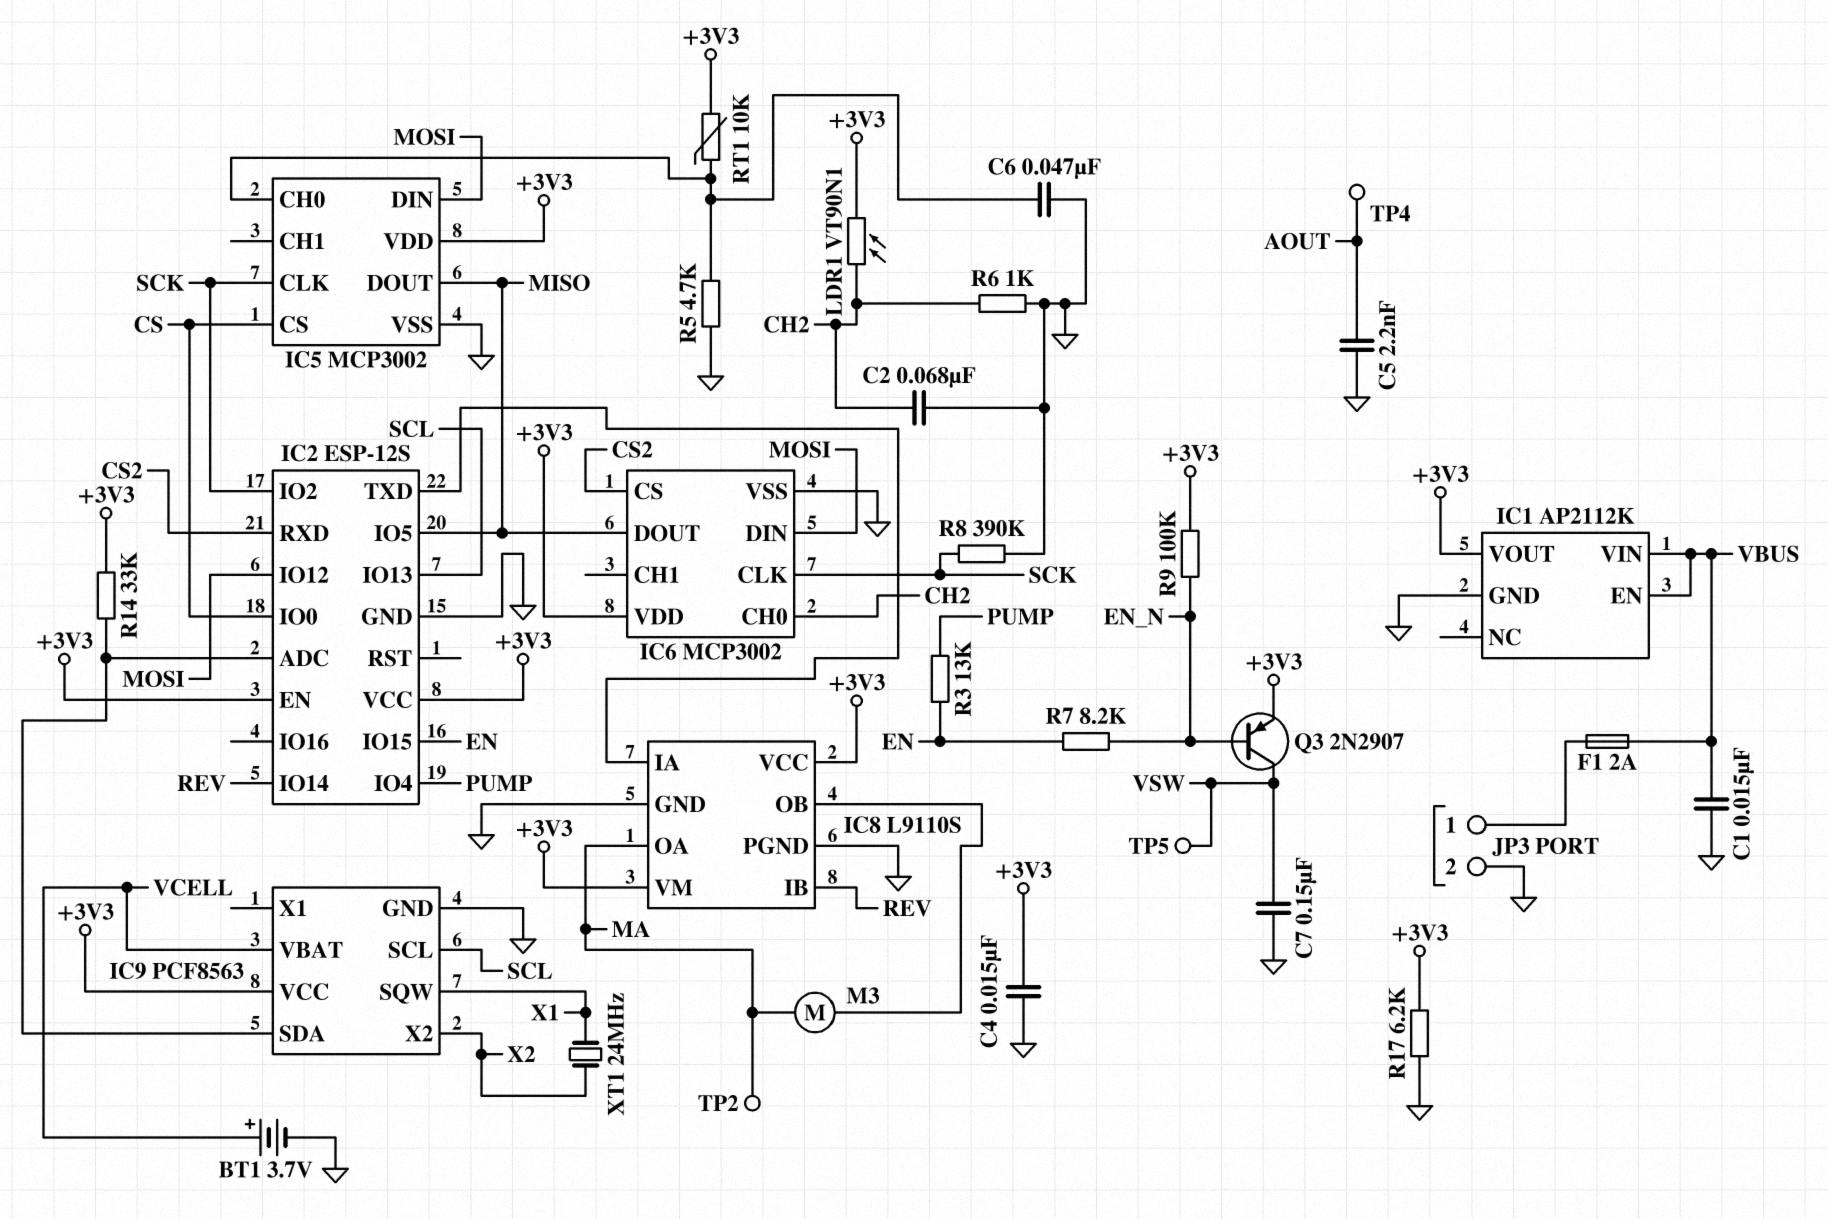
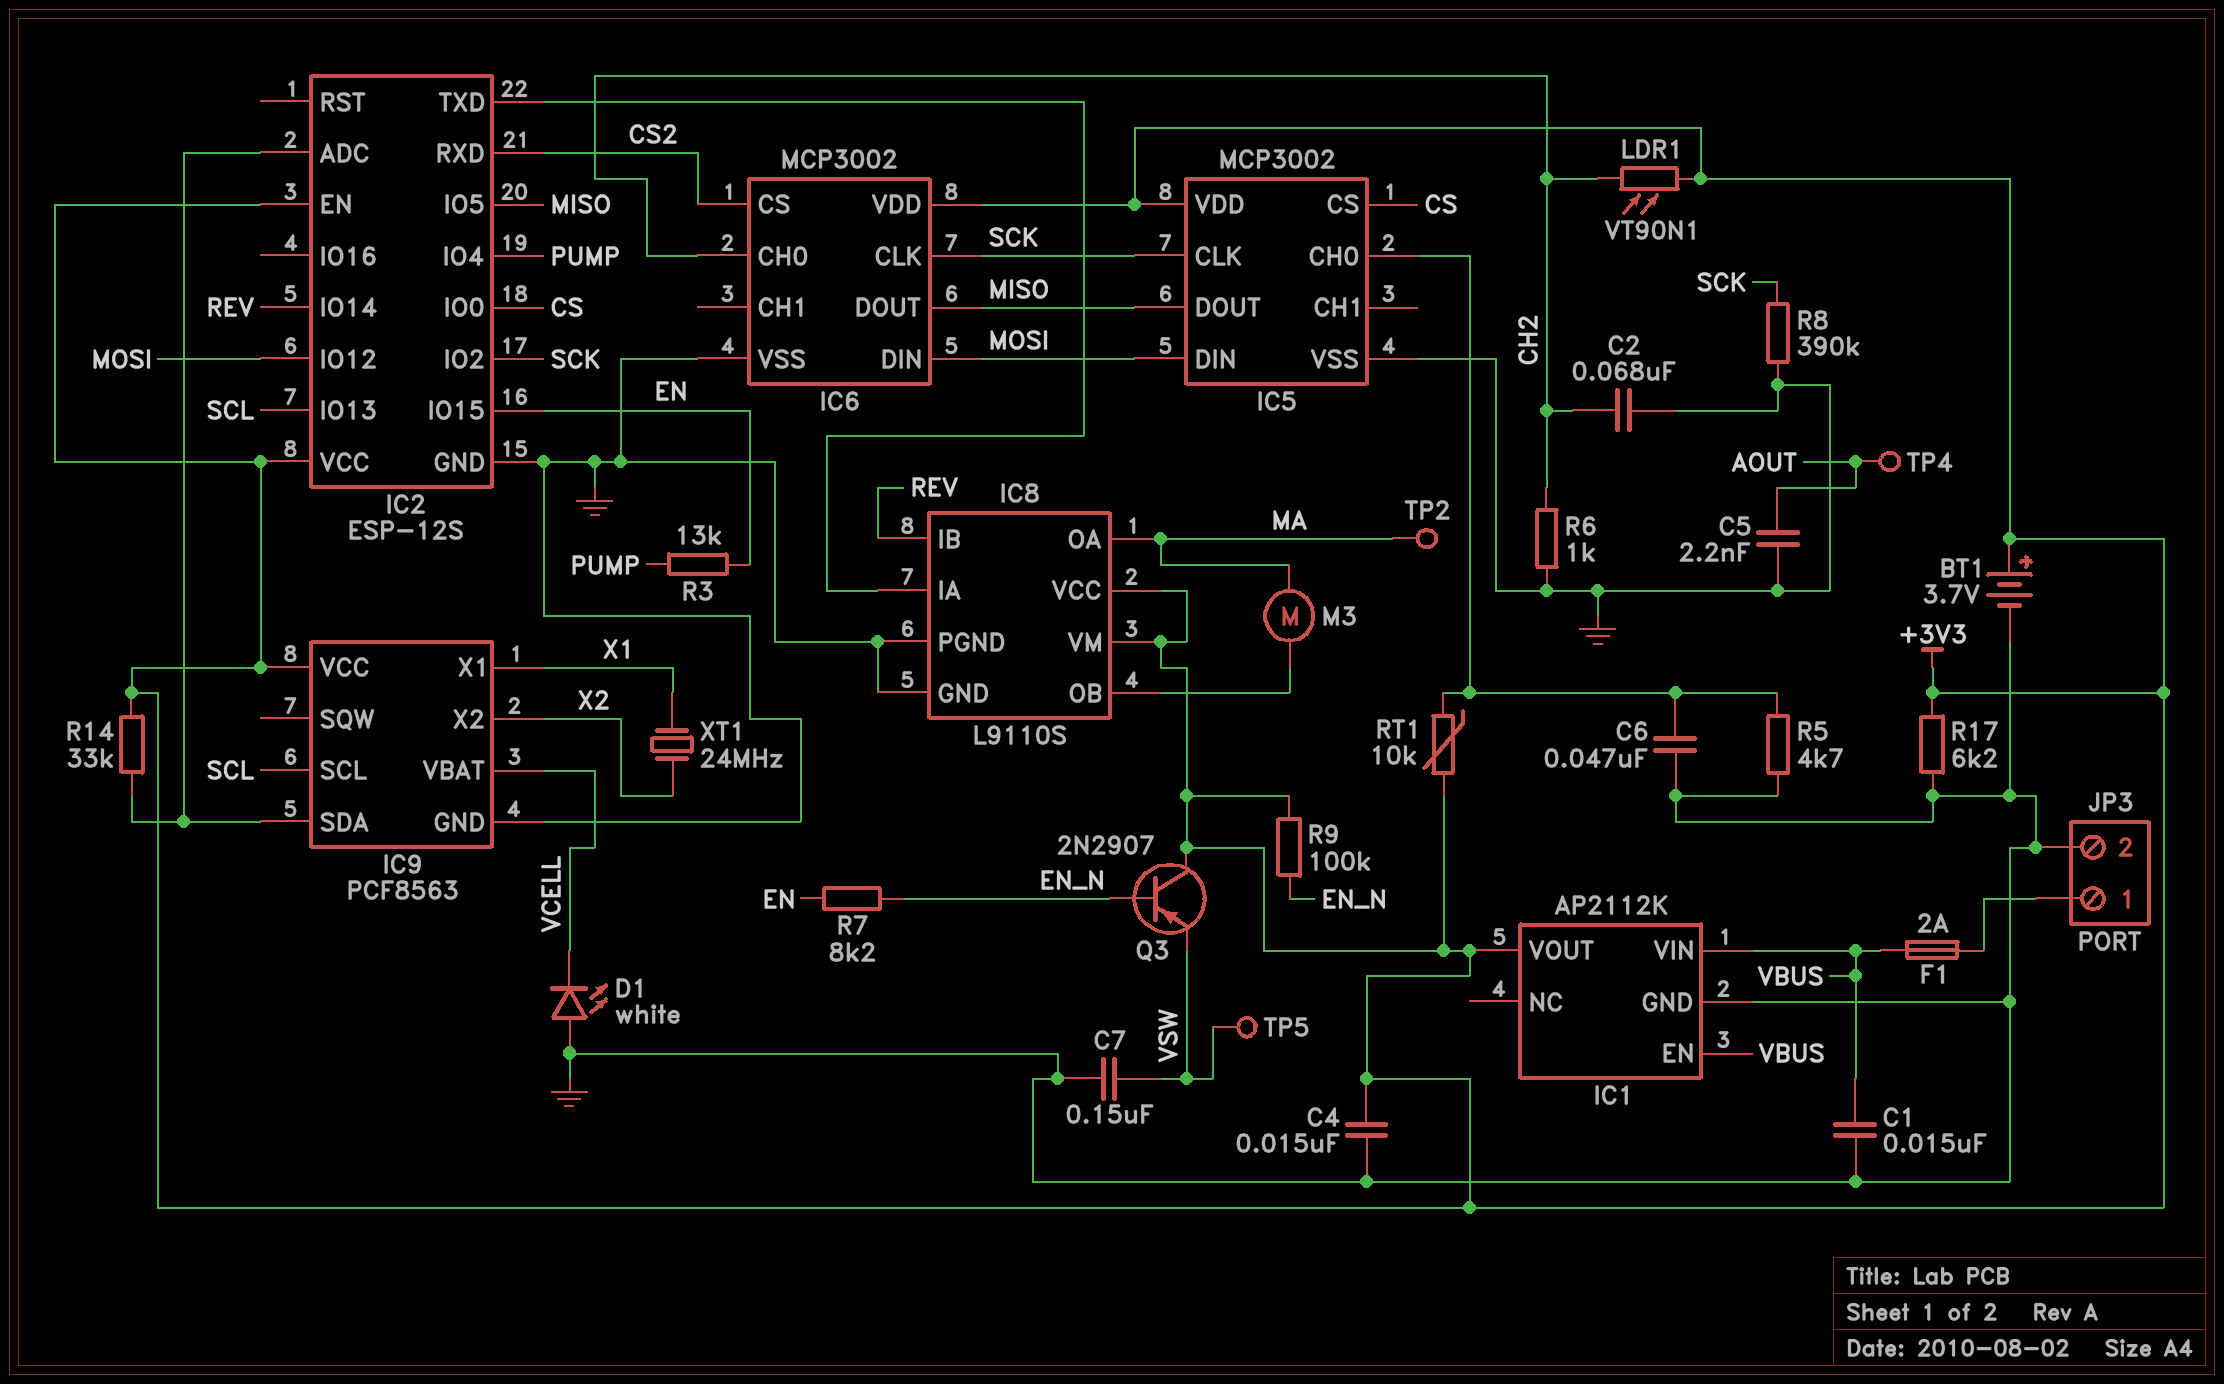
BT1: 3.7V (plus VCELL, minus GND) -> 3.7V (plus +3V3, minus GND)
D1: none -> LED white (A GND, K VCELL)
IC9 pin SQW: X1 -> none
IC9 pin X1: none -> X1
Q3: PNP 2N2907 (B EN_N, C VSW, E +3V3) -> PNP 2N2907 (B EN_N, C +3V3, E VSW)

